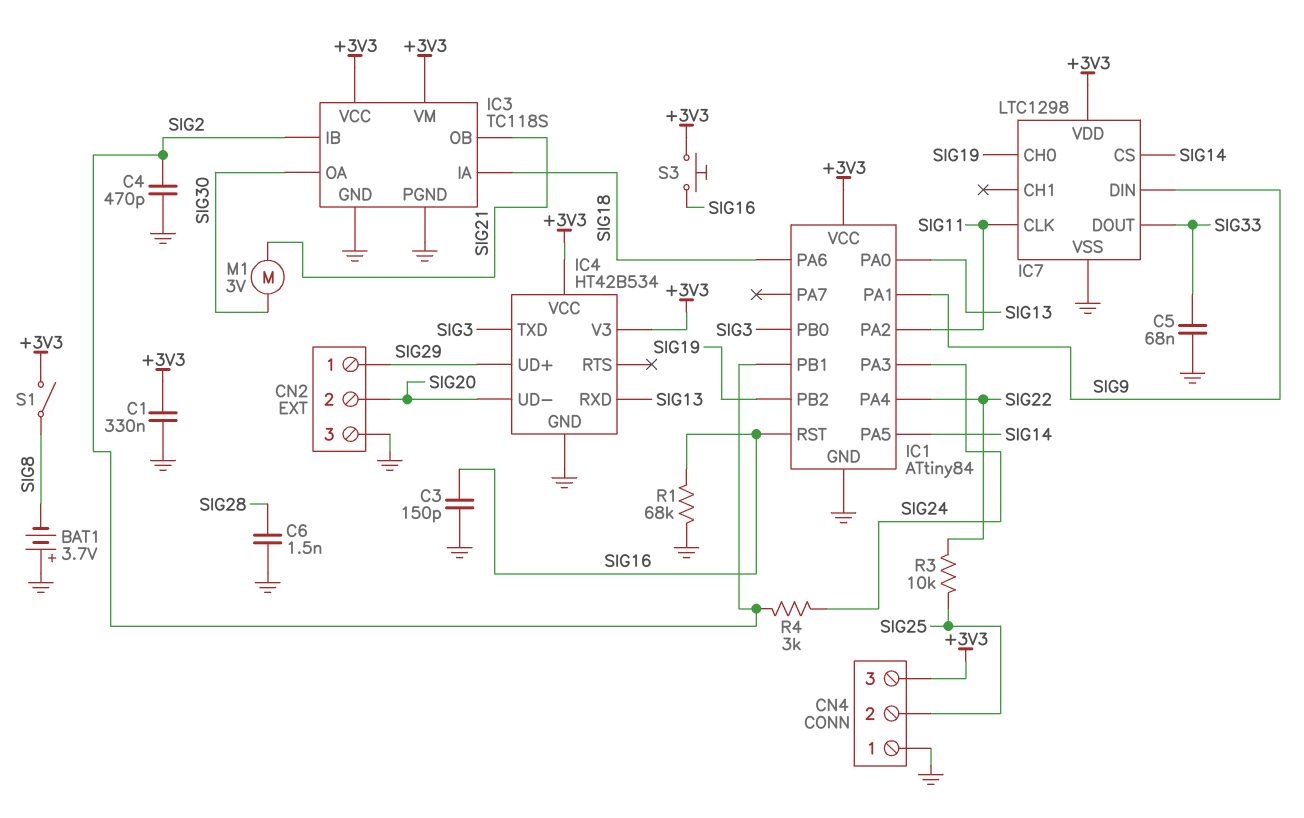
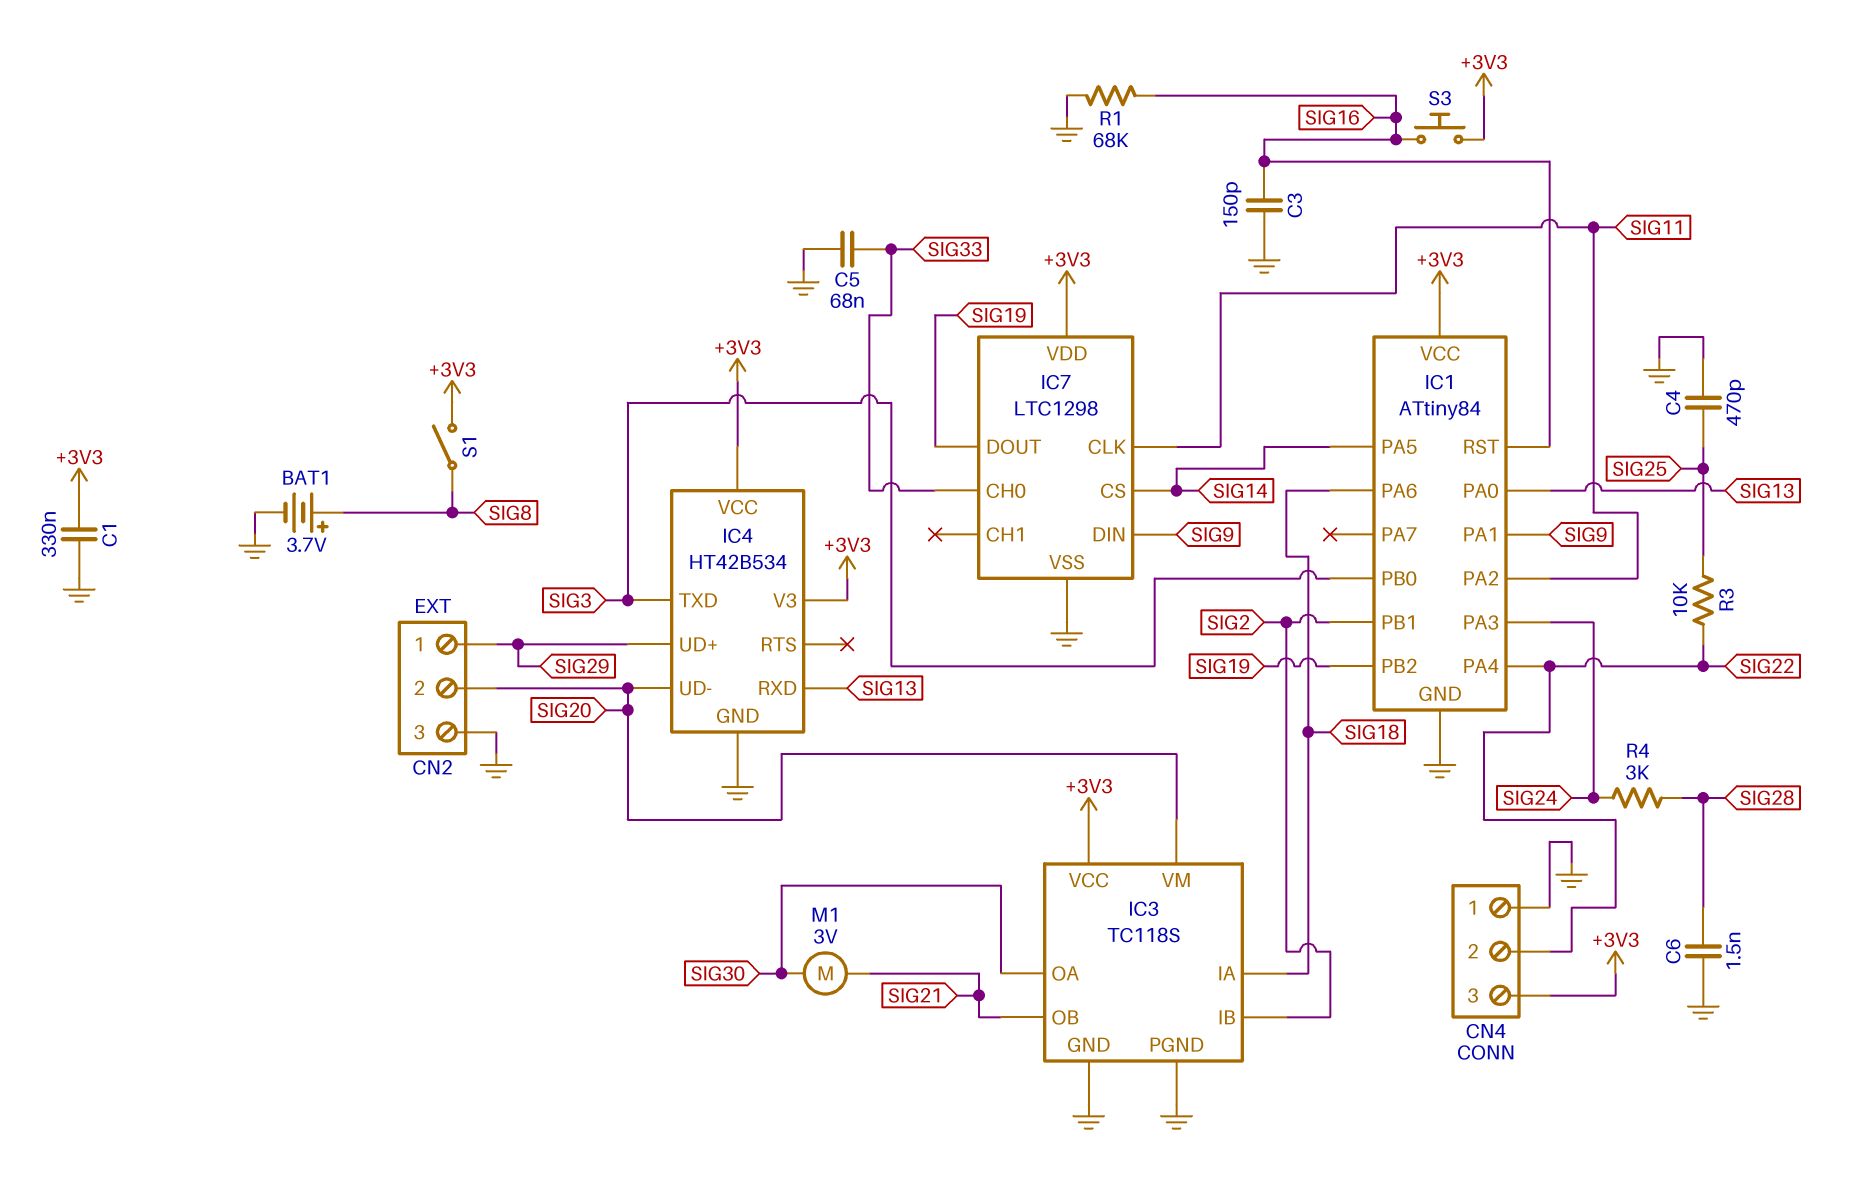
BAT1: 3.7V (plus GND, minus SIG8) -> 3.7V (plus SIG8, minus GND)
C4: 470pF (GND, SIG2) -> 470pF (GND, SIG25)
CN4 pin 2: SIG25 -> SIG22
IC3 pin VM: +3V3 -> SIG20
IC7 pin CH0: SIG19 -> SIG33
IC7 pin DOUT: SIG33 -> SIG19
R4: 3k (SIG2, SIG24) -> 3k (SIG24, SIG28)

